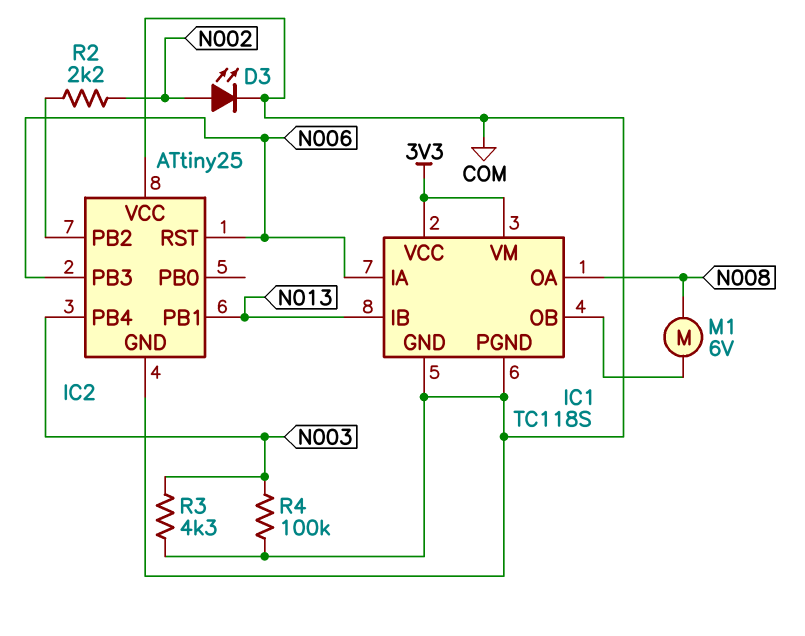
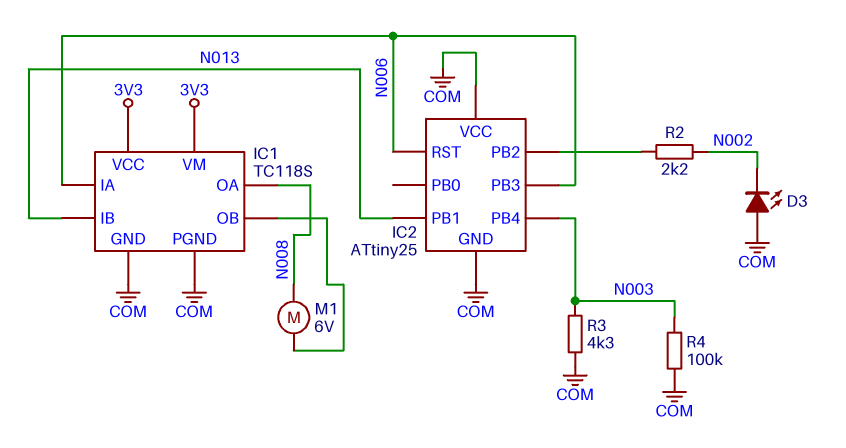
D3: LED (A N002, K COM) -> LED (A COM, K N002)

